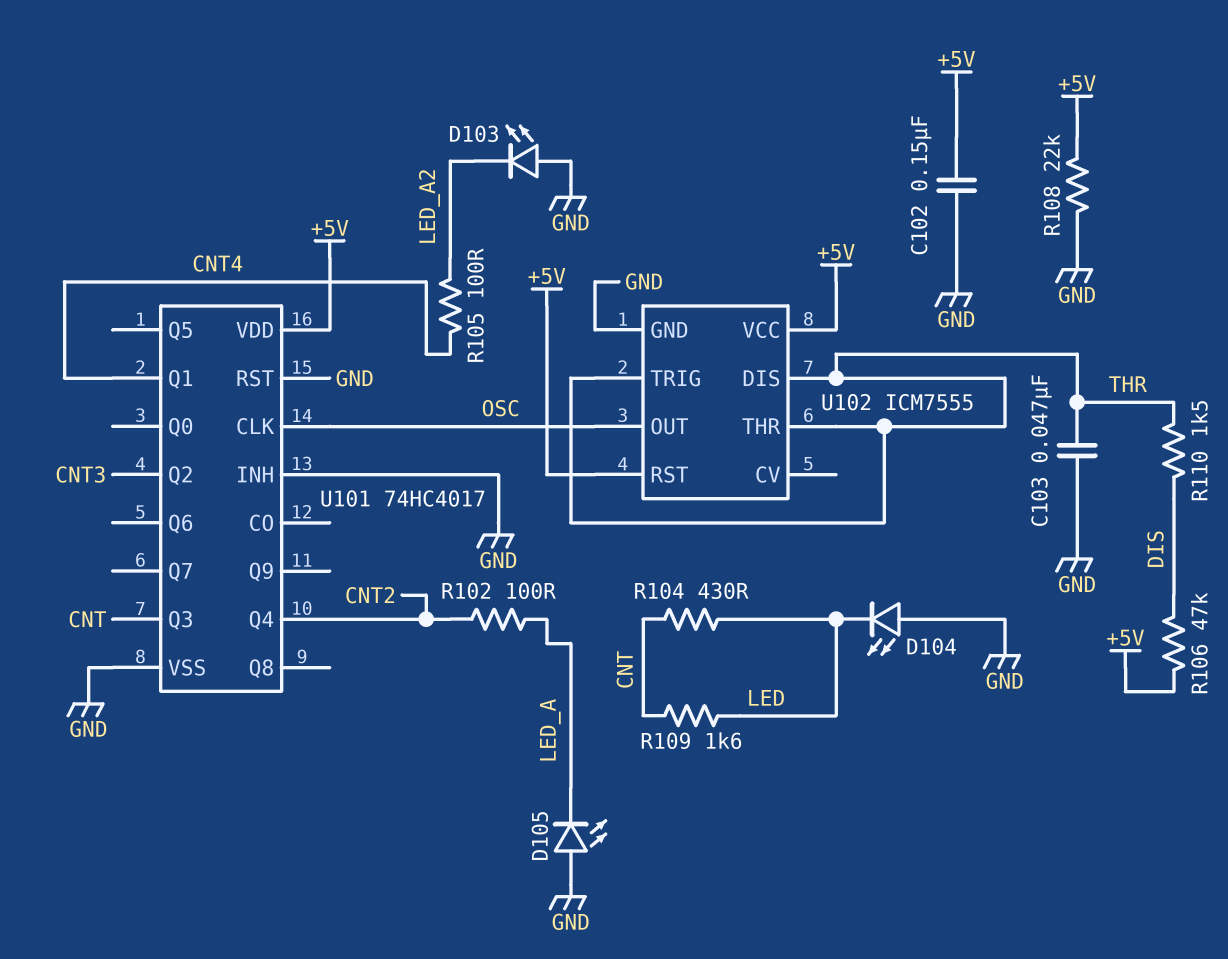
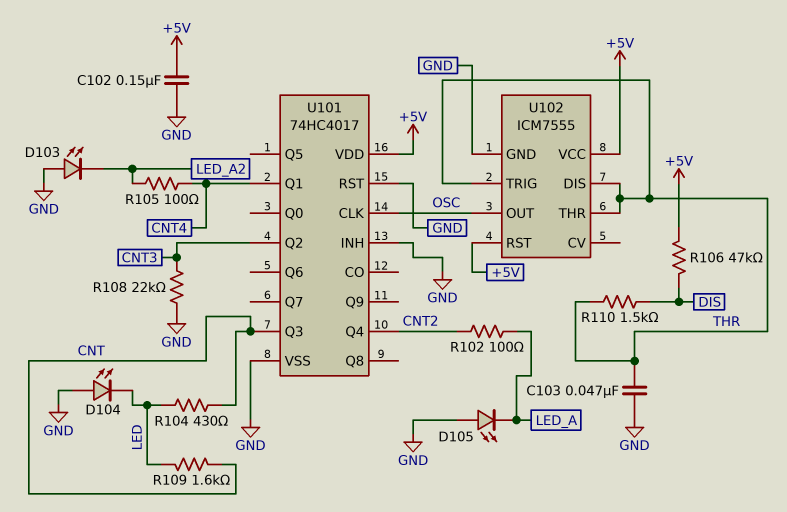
R108: 22k (+5V, GND) -> 22k (CNT3, GND)

